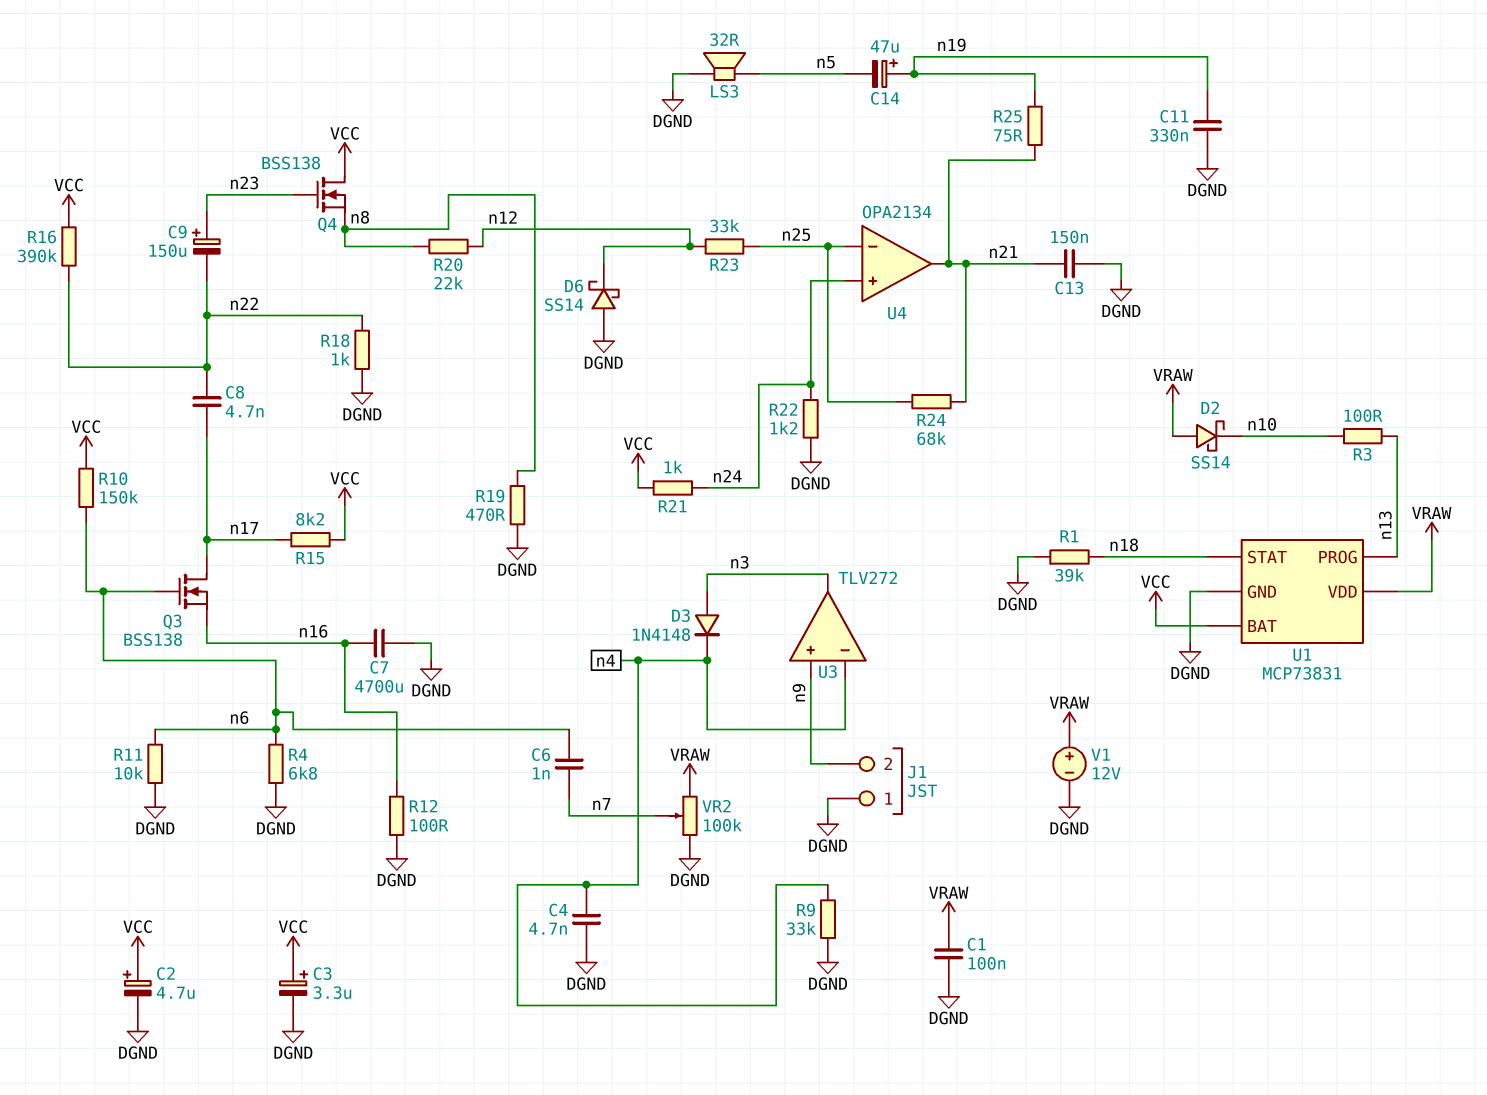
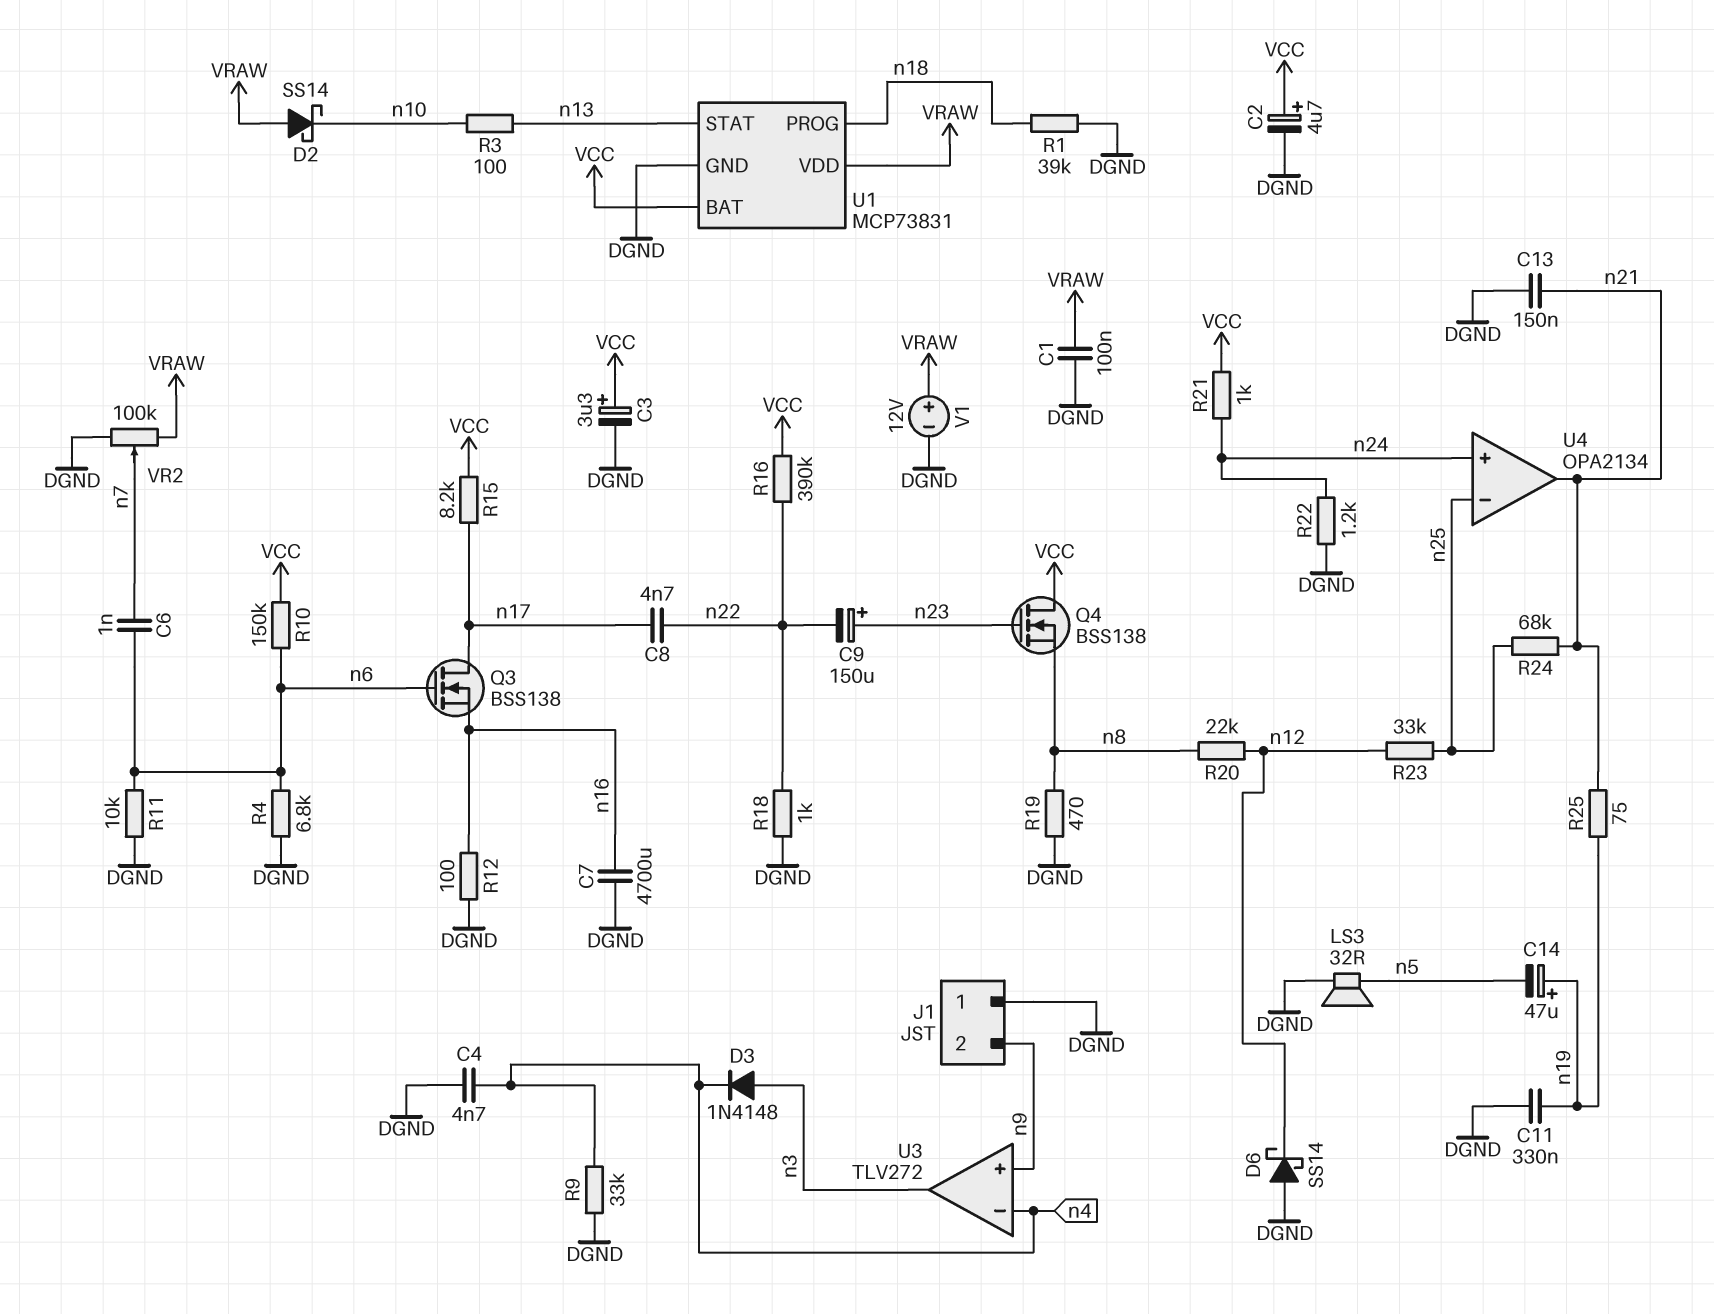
U1 pin PROG: n13 -> n18
U1 pin STAT: n18 -> n13

